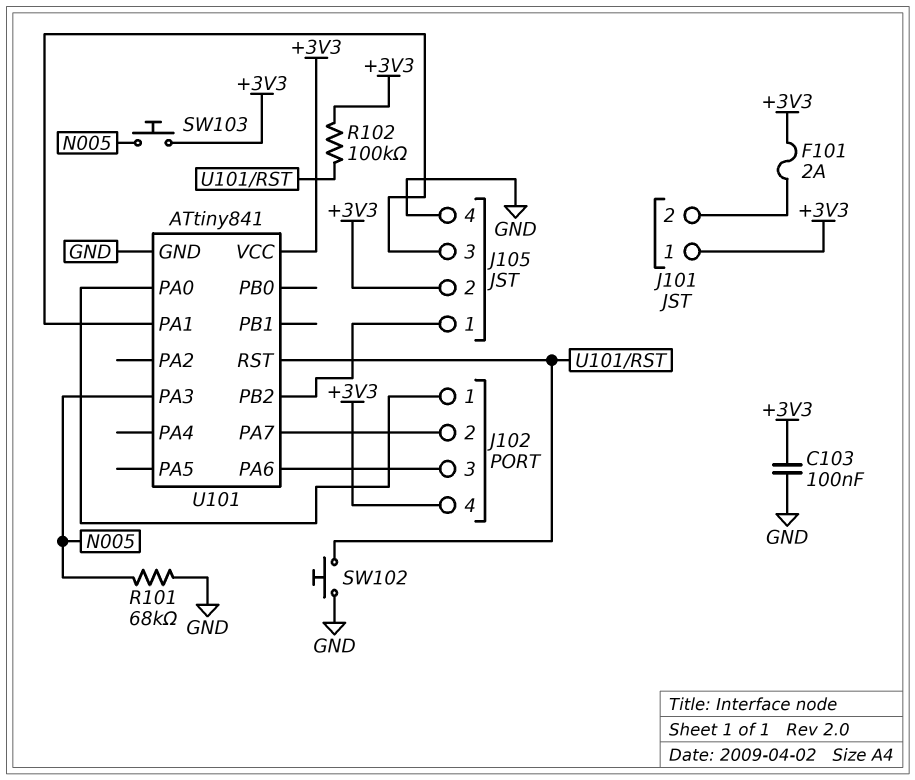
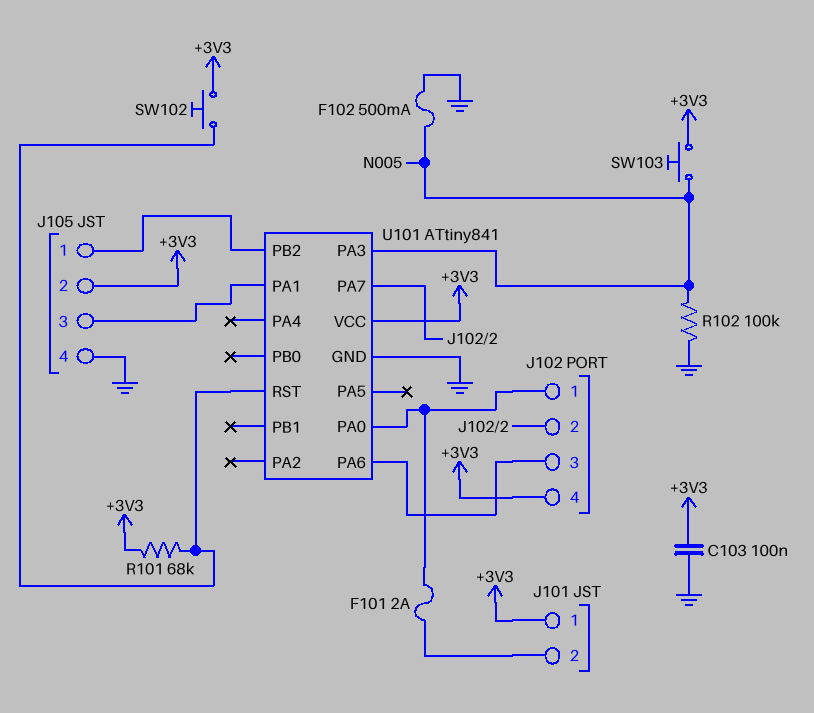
F101: 2A (+3V3, J101/2) -> 2A (J101/2, J102/1)
F102: none -> 500mA (GND, N005)
R101: 68k (GND, N005) -> 68k (+3V3, U101/RST)
R102: 100k (+3V3, U101/RST) -> 100k (GND, N005)
SW102: button (GND, U101/RST) -> button (+3V3, U101/RST)

